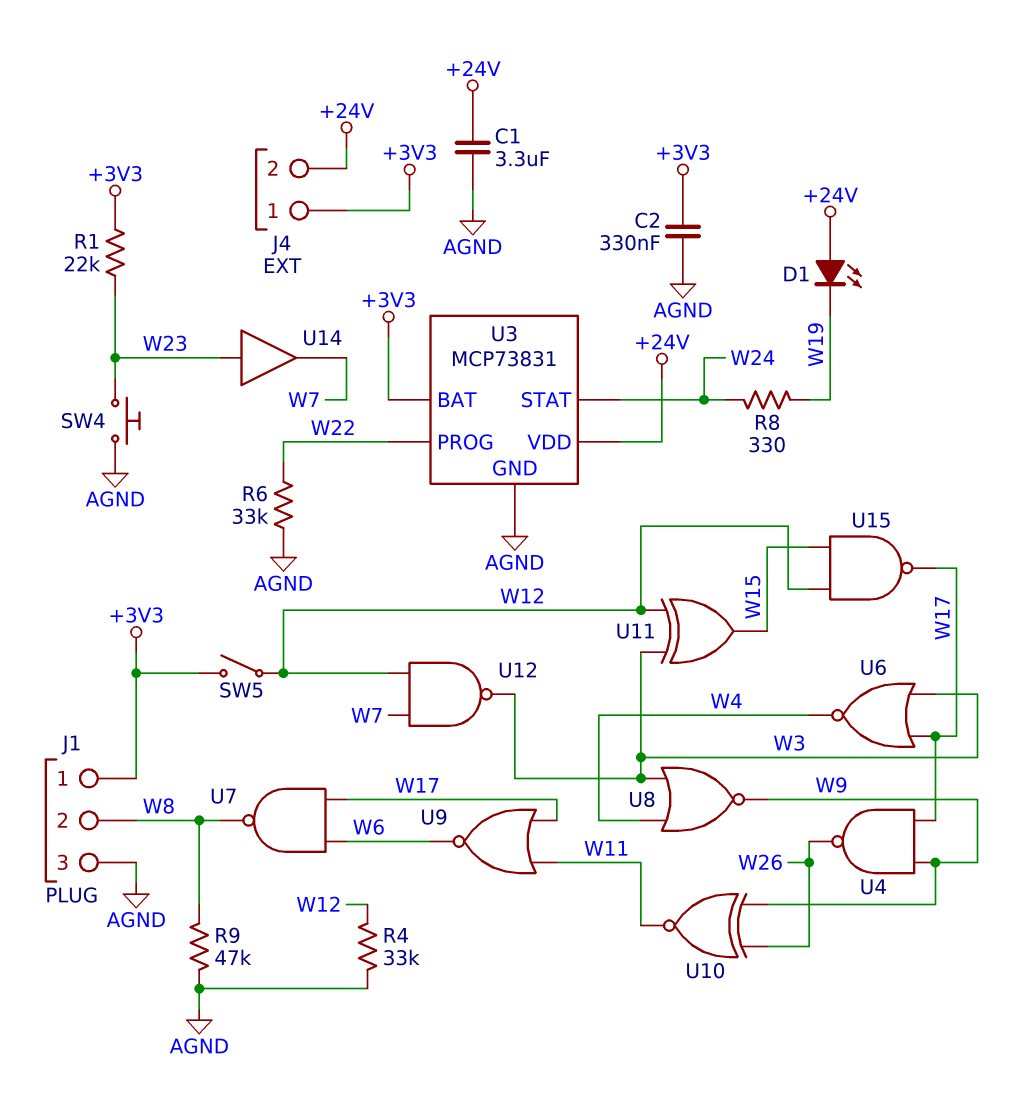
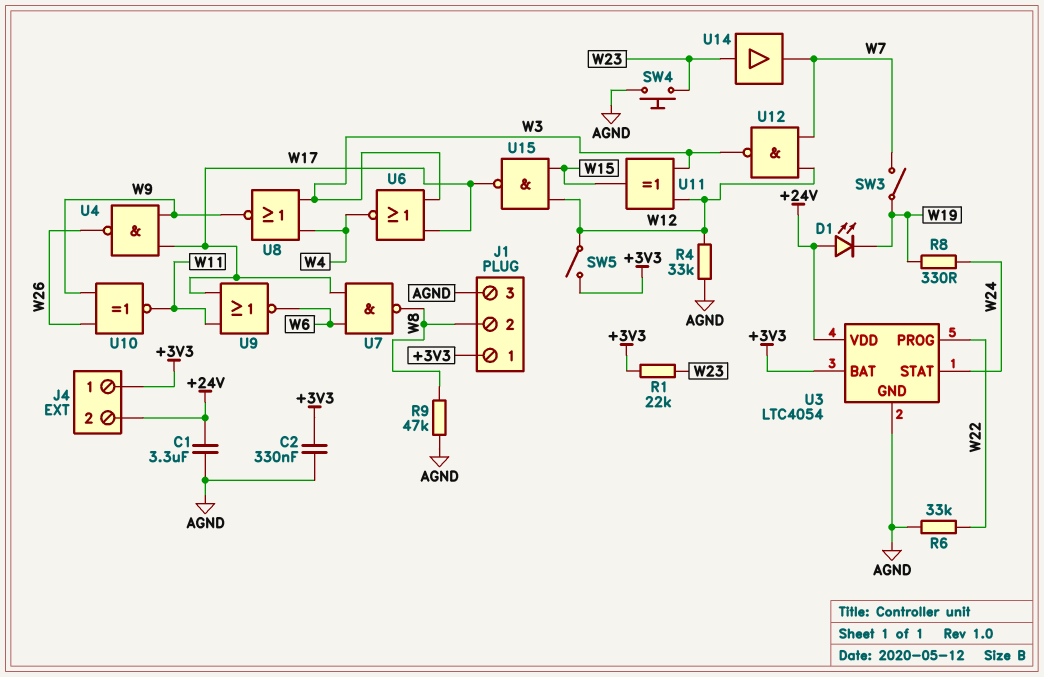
SW3: none -> switch (W7, W19)
U3: MCP73831 -> LTC4054

